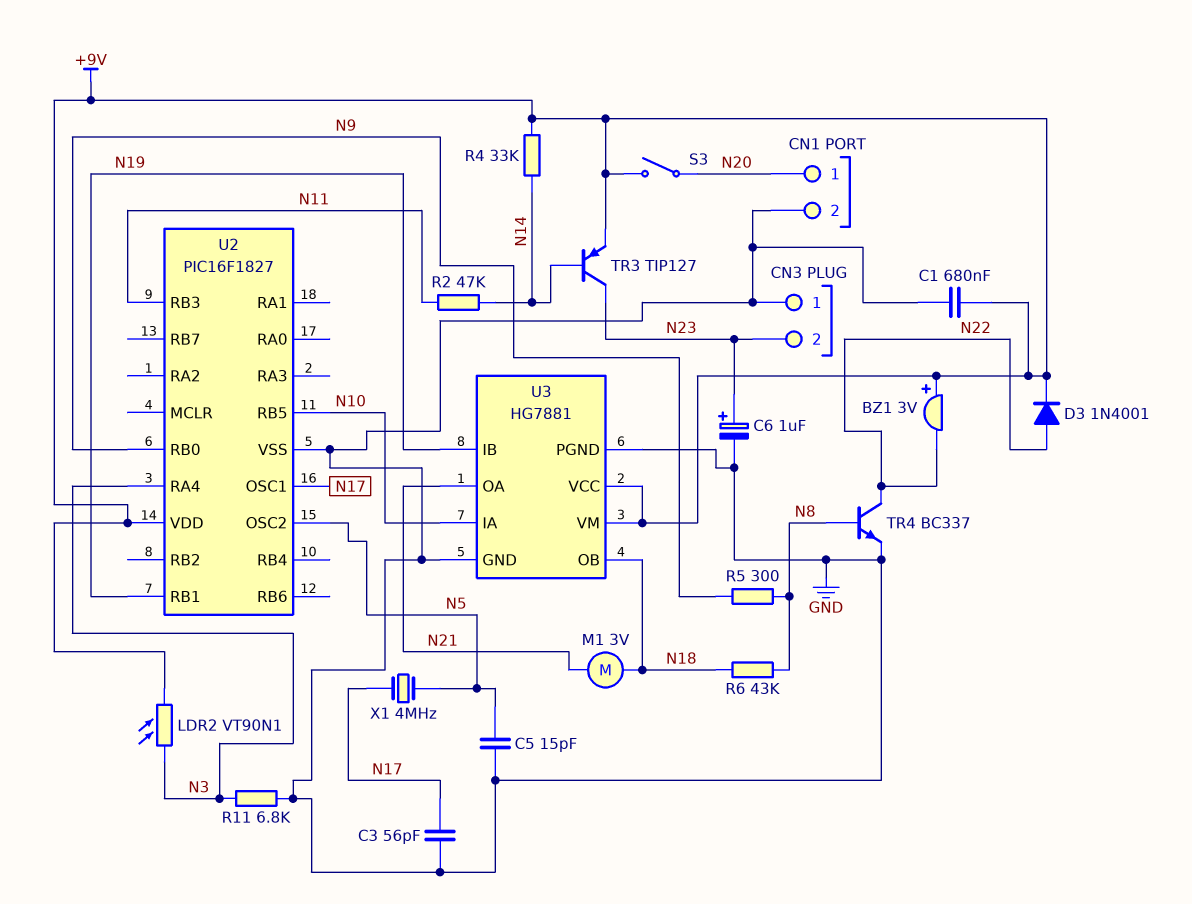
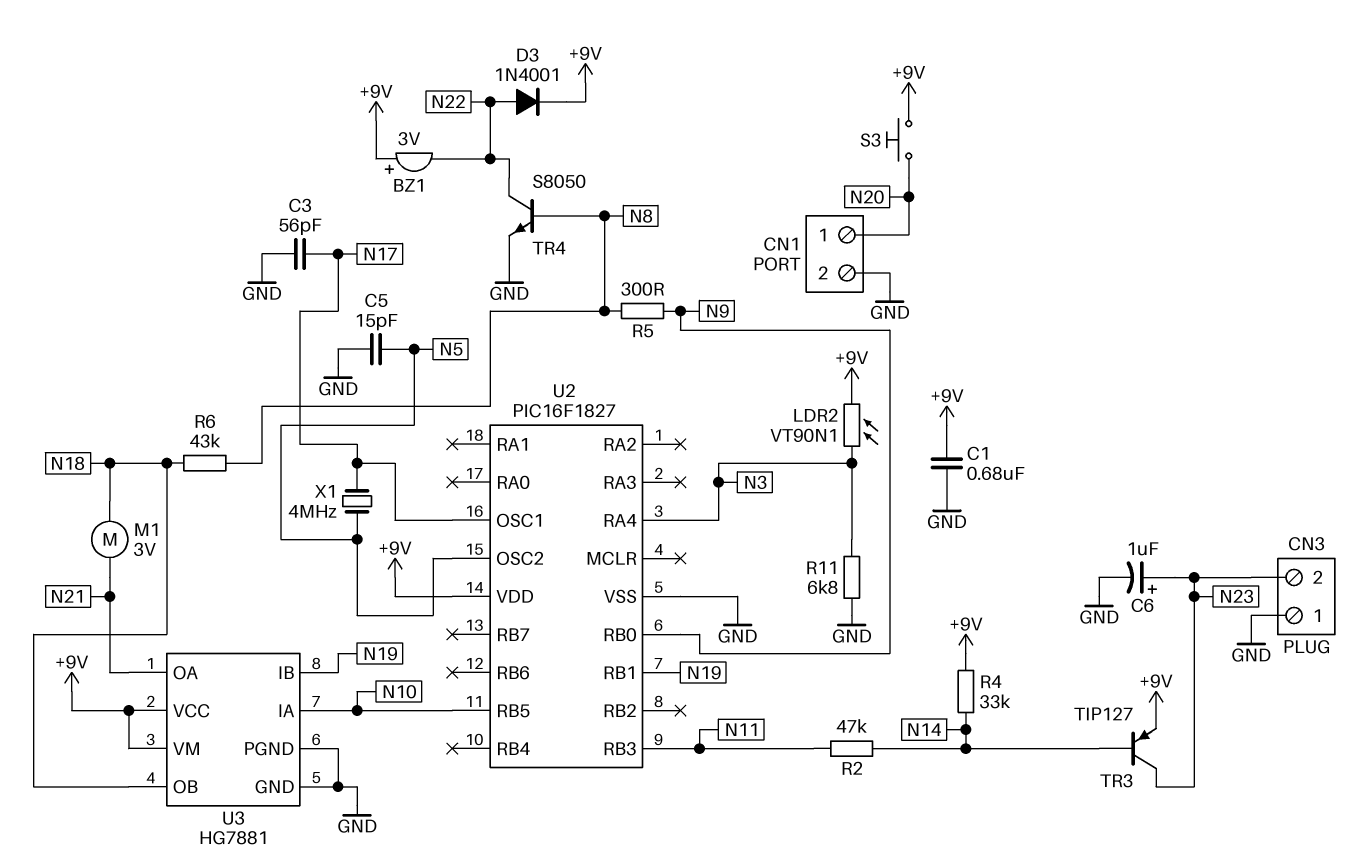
S3: switch (+9V, N20) -> button (+9V, N20)
TR4: NPN BC337 (B N8, C N22, E GND) -> NPN S8050 (B N8, C N22, E GND)

